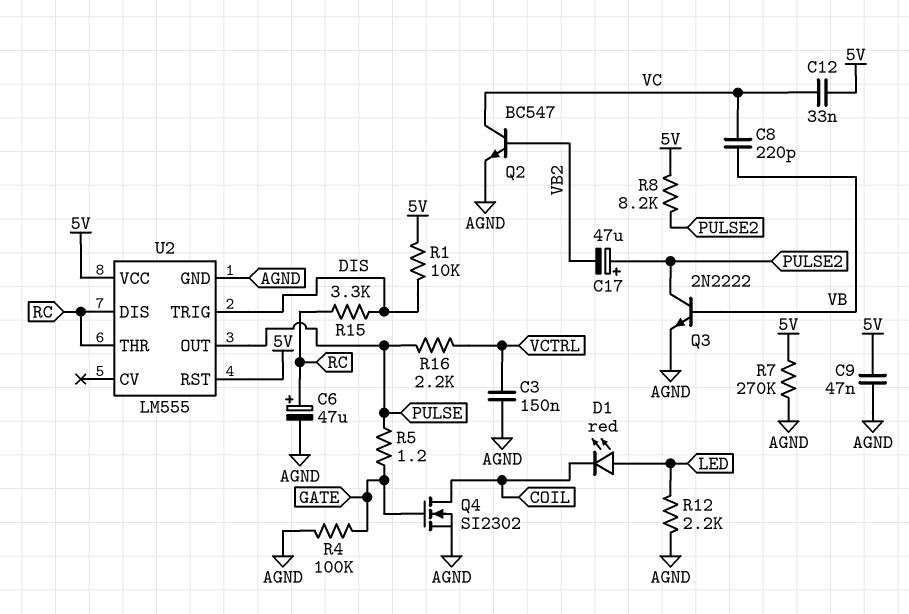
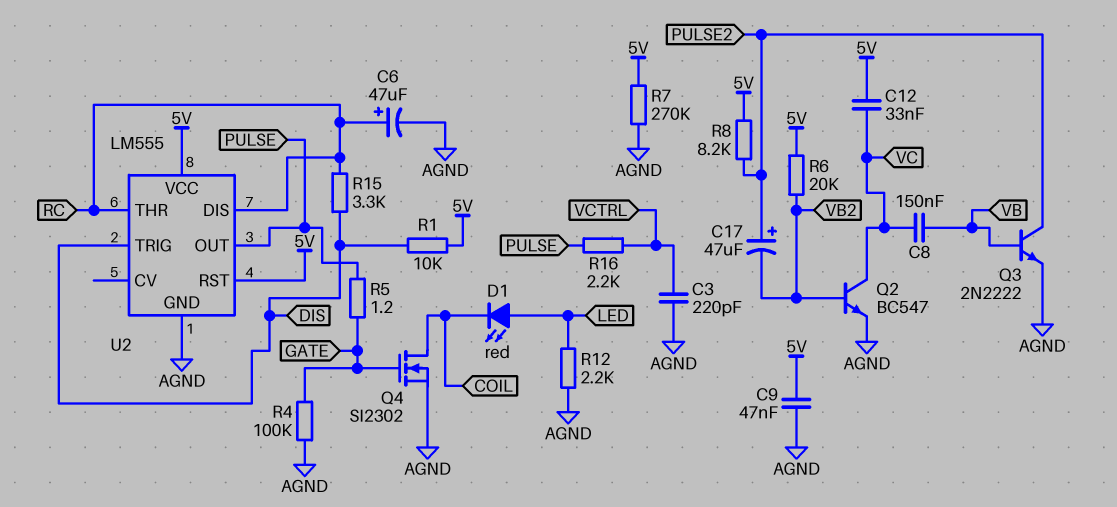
C3: 150nF (AGND, VCTRL) -> 220pF (AGND, VCTRL)
C8: 220pF (VB, VC) -> 150nF (VB, VC)
R6: none -> 20k (5V, VB2)

